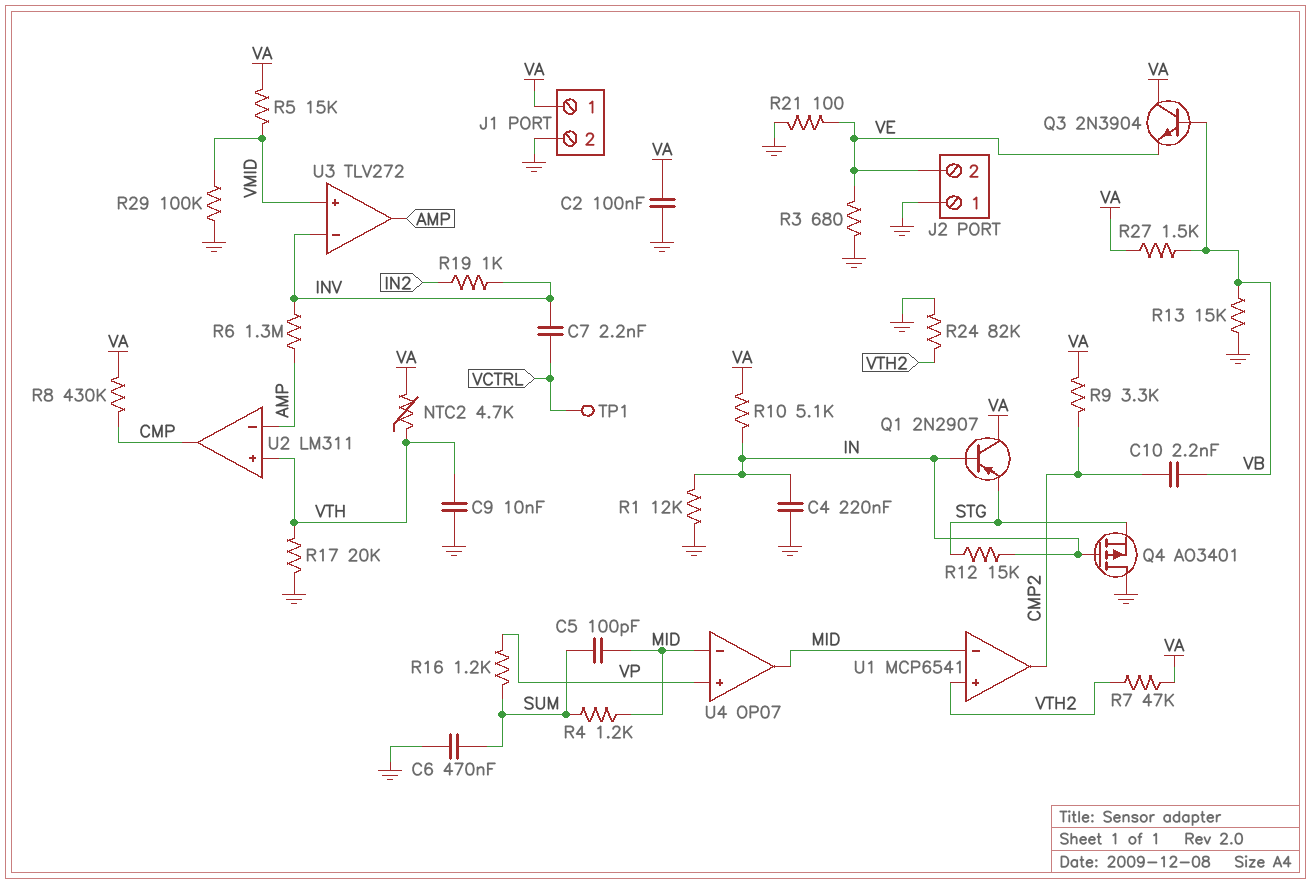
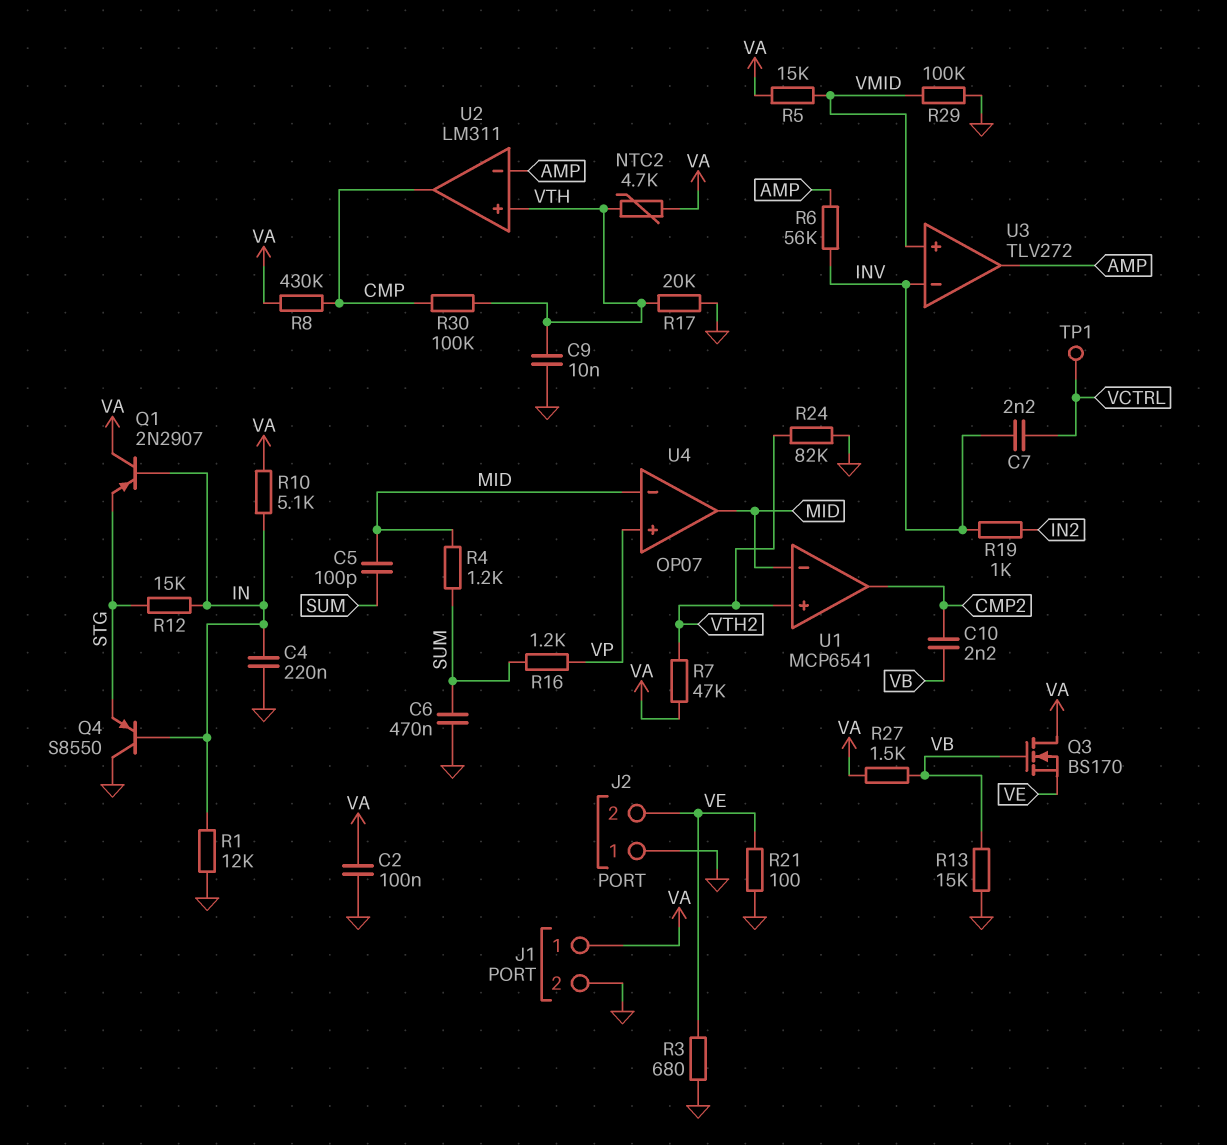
Q3: NPN 2N3904 (B VB, C VA, E VE) -> NMOS BS170 (G VB, D VA, S VE)
Q4: PMOS AO3401 (G IN, D GND, S STG) -> PNP S8550 (B IN, C GND, E STG)
R6: 1.3M (AMP, INV) -> 56k (AMP, INV)
R9: 3.3k (CMP2, VA) -> none
R30: none -> 100k (CMP, VTH)

